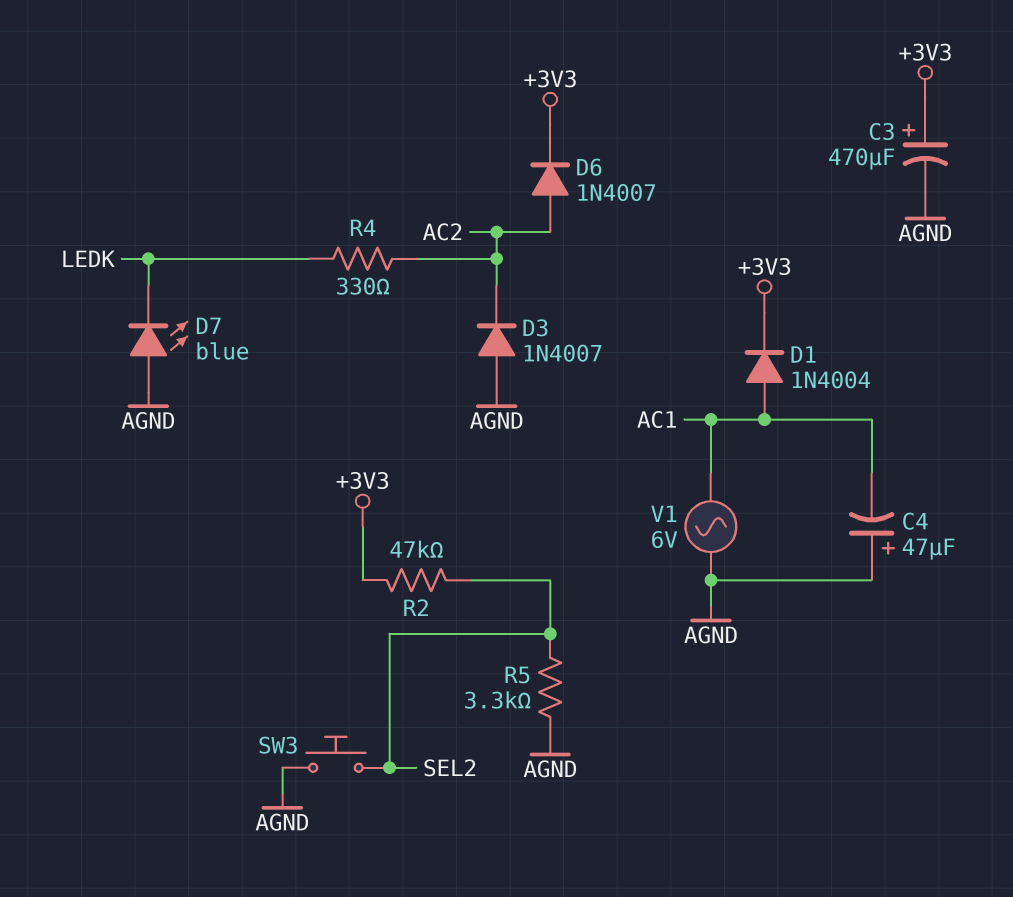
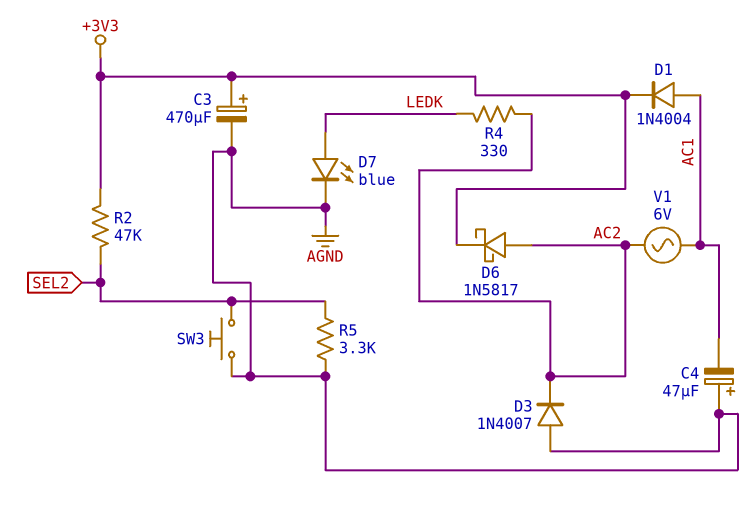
D6: diode 1N4007 (A AC2, K +3V3) -> schottky 1N5817 (A AC2, K +3V3)
D7: LED blue (A AGND, K LEDK) -> LED blue (A LEDK, K AGND)
V1: AC 6V (AC1, AGND) -> AC 6V (AC1, AC2)

